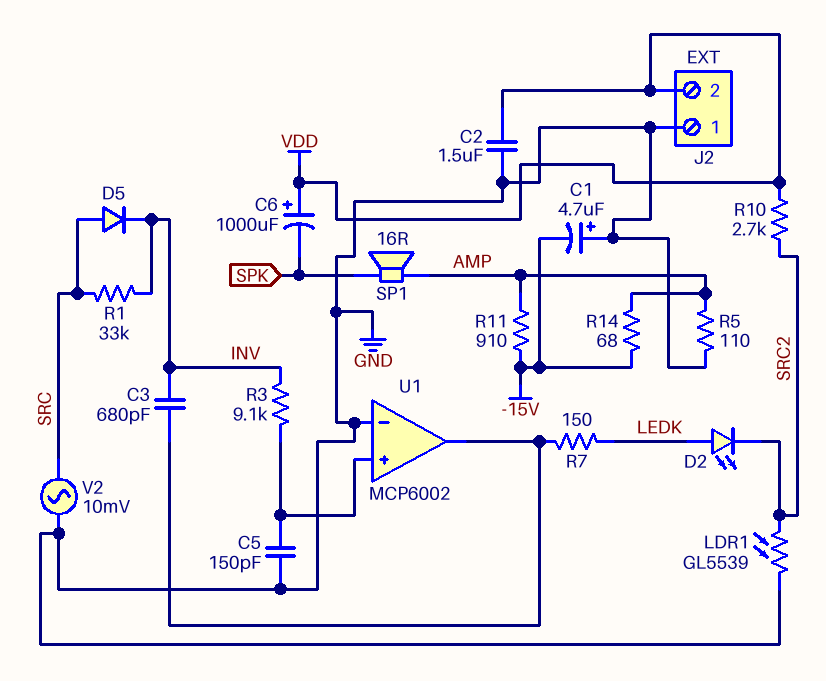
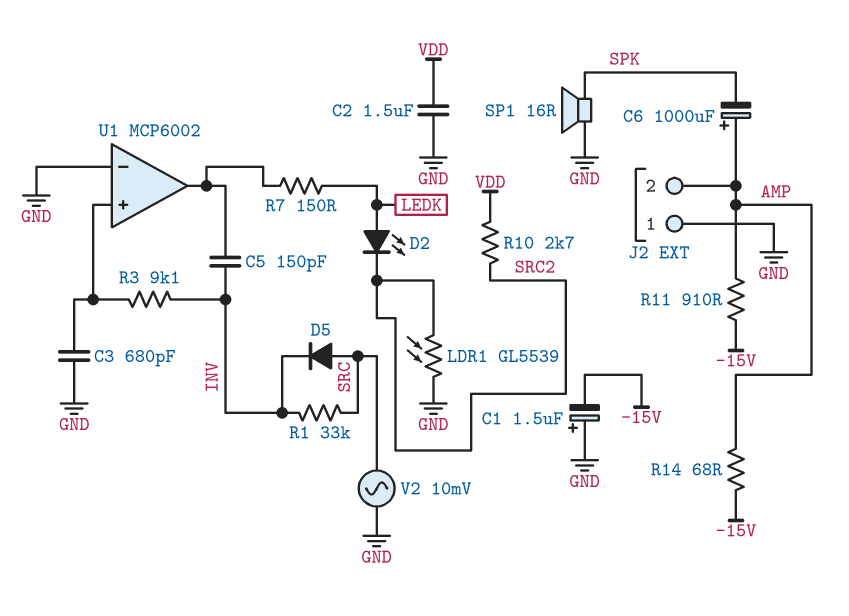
C1: 4.7uF (plus GND, minus -15V) -> 1.5uF (plus GND, minus -15V)
C3: 680pF (INV, U1/out) -> 680pF (GND, U1/in+)
C5: 150pF (GND, U1/in+) -> 150pF (INV, U1/out)
C6: 1000uF (plus VDD, minus SPK) -> 1000uF (plus AMP, minus SPK)
J2 pin 2: VDD -> AMP
R5: 110 (AMP, GND) -> none
SP1: speaker 16R (AMP, SPK) -> speaker 16R (GND, SPK)

